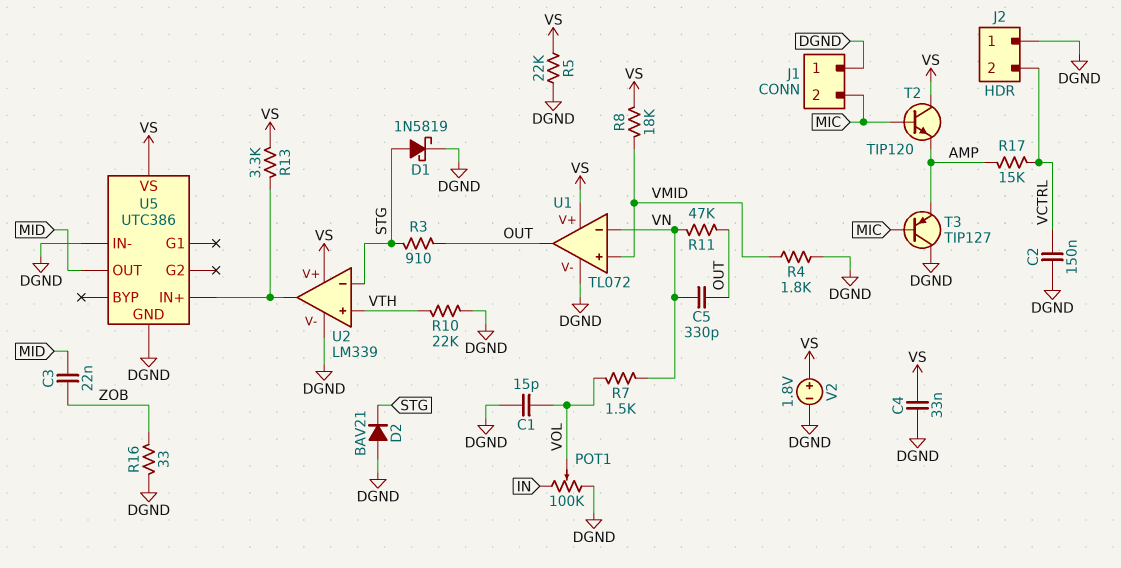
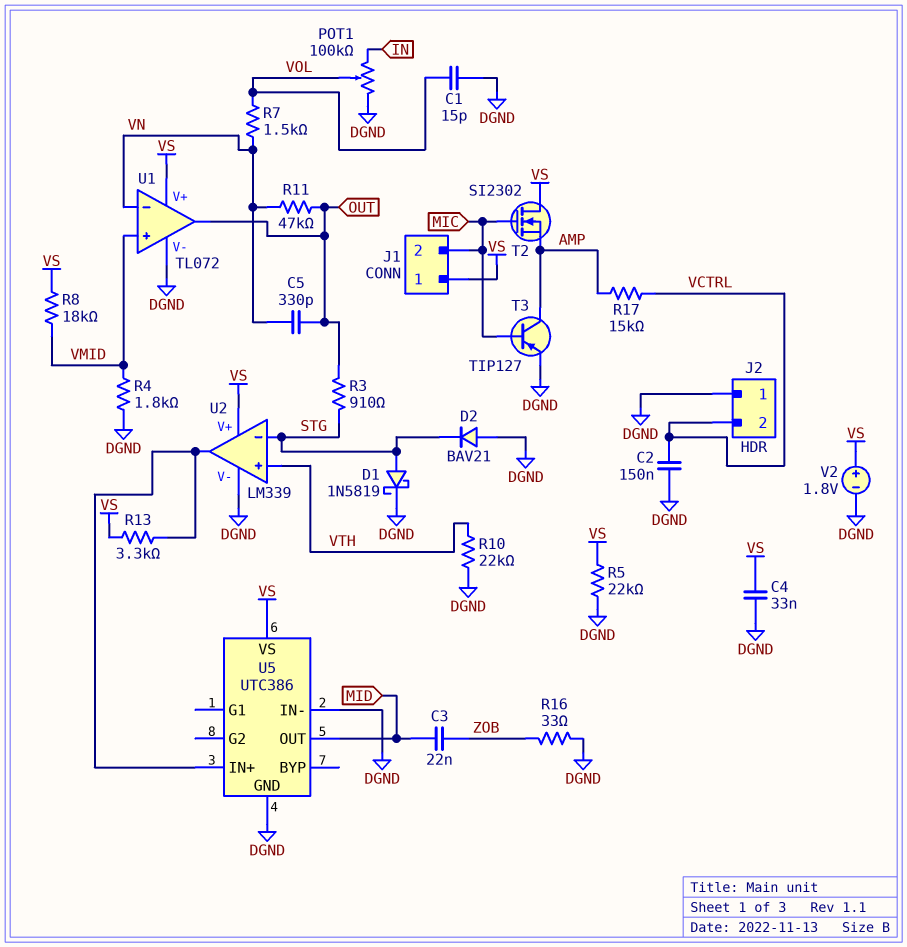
J1 pin 1: DGND -> VS
T2: NPN TIP120 (B MIC, C VS, E AMP) -> NMOS SI2302 (G MIC, D VS, S AMP)
T3: PNP TIP127 (B MIC, C DGND, E AMP) -> PNP TIP127 (B MIC, C AMP, E DGND)

